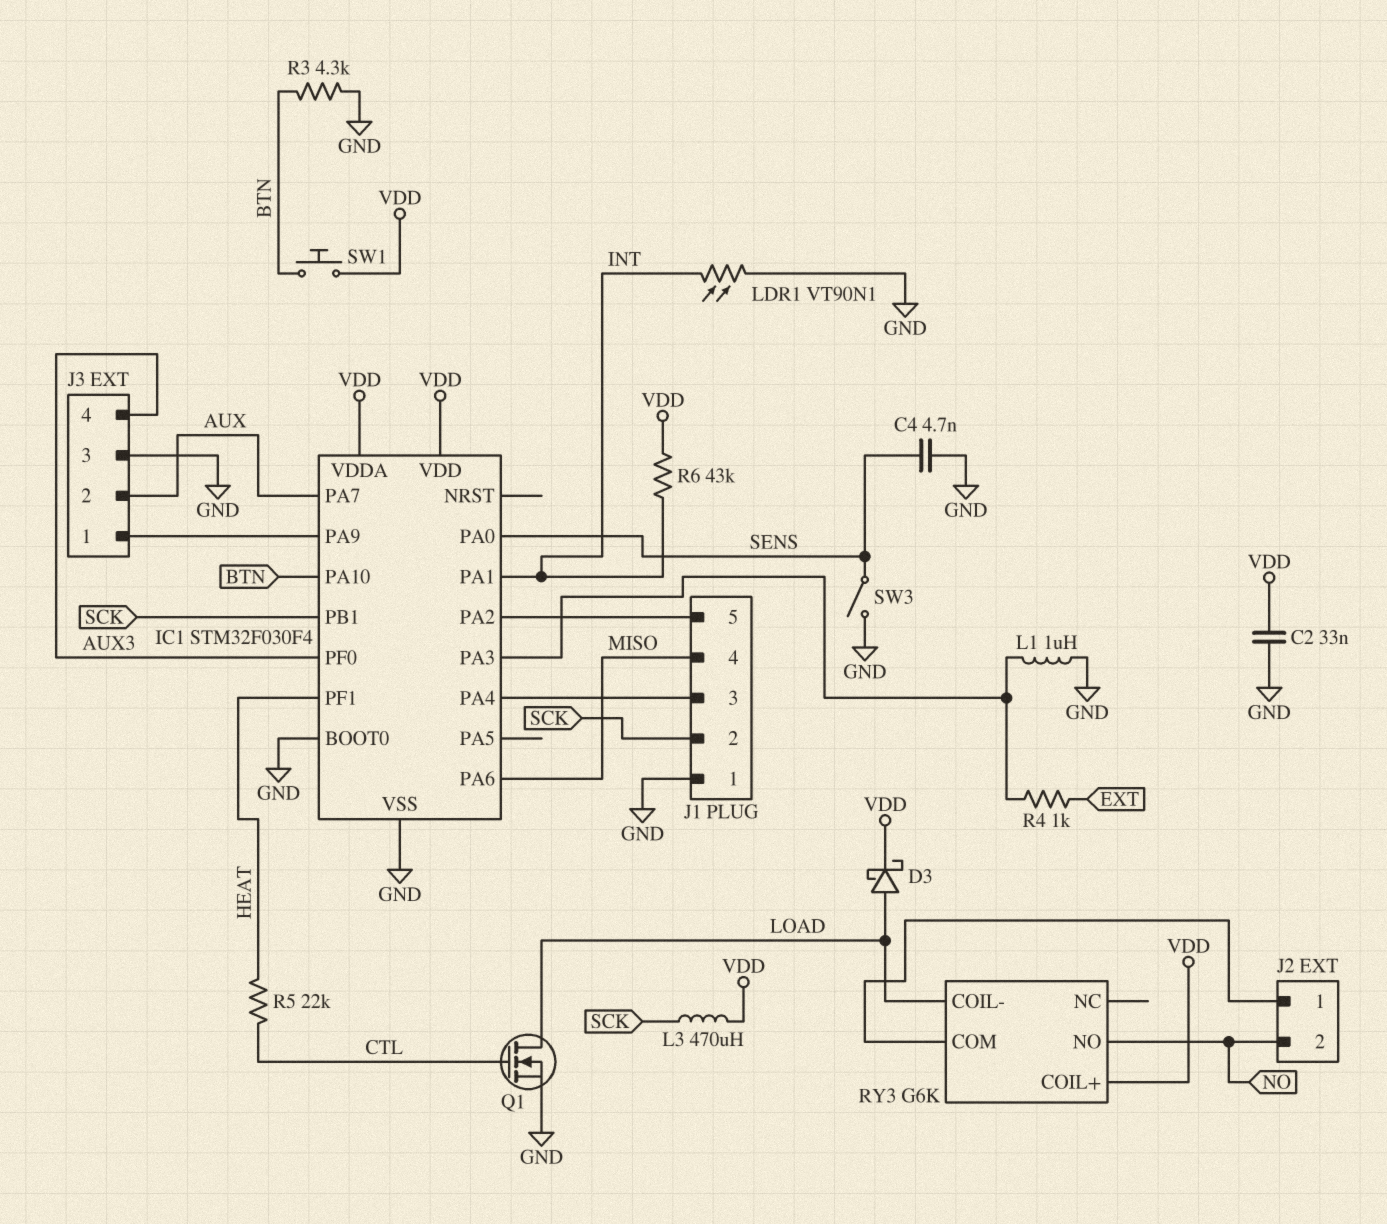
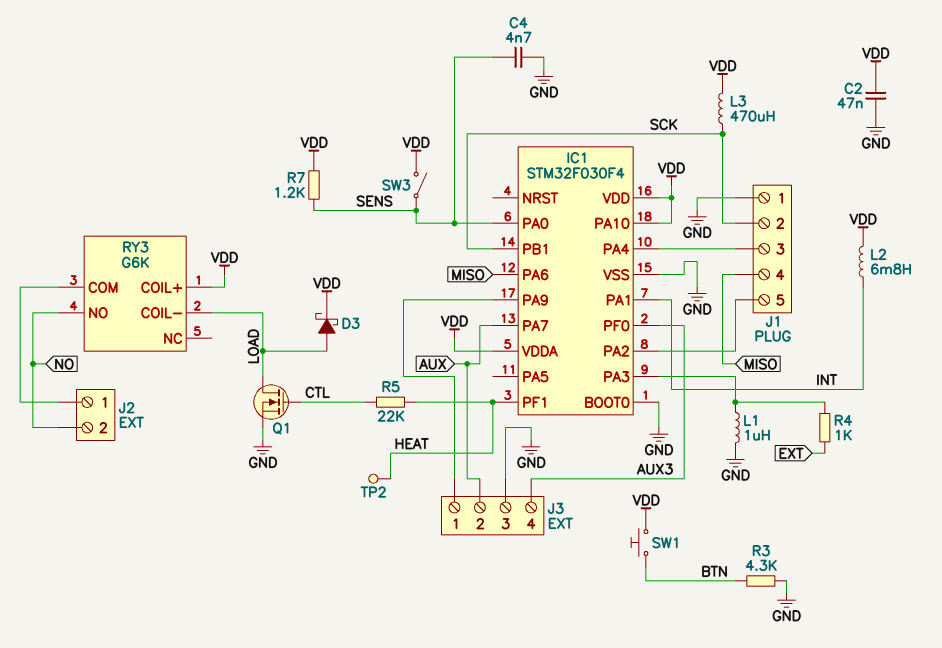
C2: 33nF (GND, VDD) -> 47nF (GND, VDD)
IC1 pin PA10: BTN -> VDD
L2: none -> 6.8mH (INT, VDD)
LDR1: VT90N1 (GND, INT) -> none
R6: 43k (INT, VDD) -> none
R7: none -> 1.2k (SENS, VDD)
SW3: switch (GND, SENS) -> switch (SENS, VDD)
TP2: none -> test point (HEAT)

